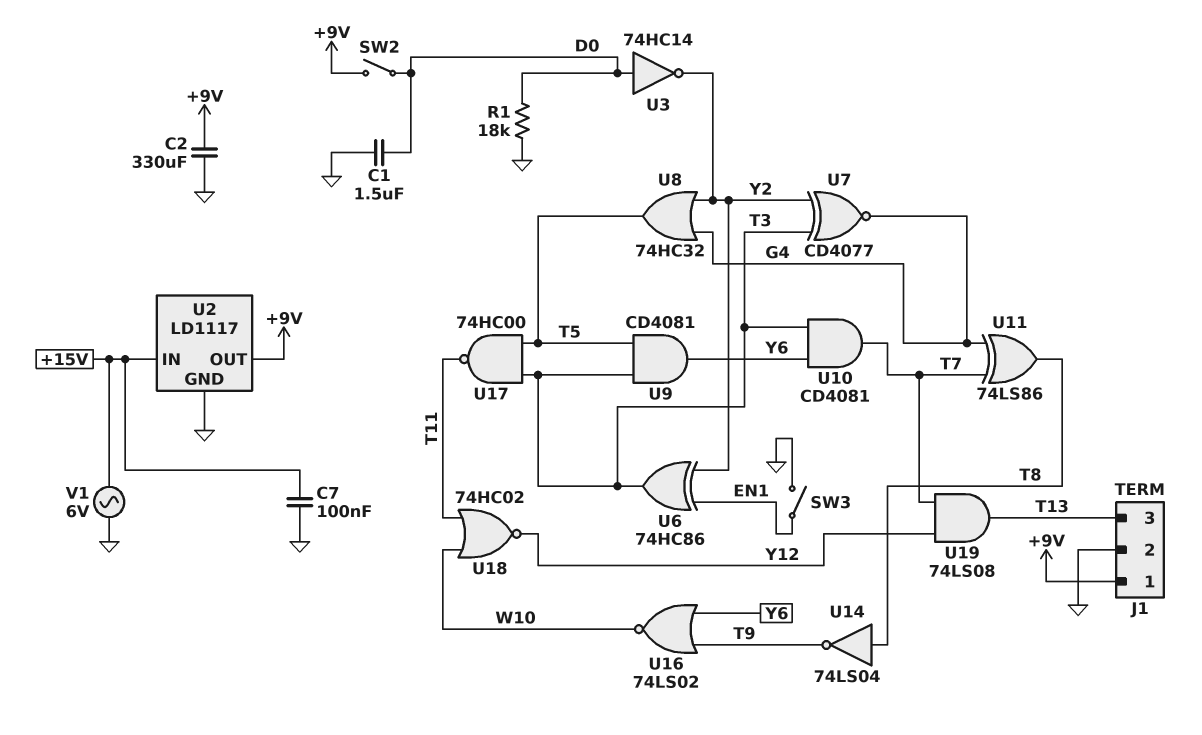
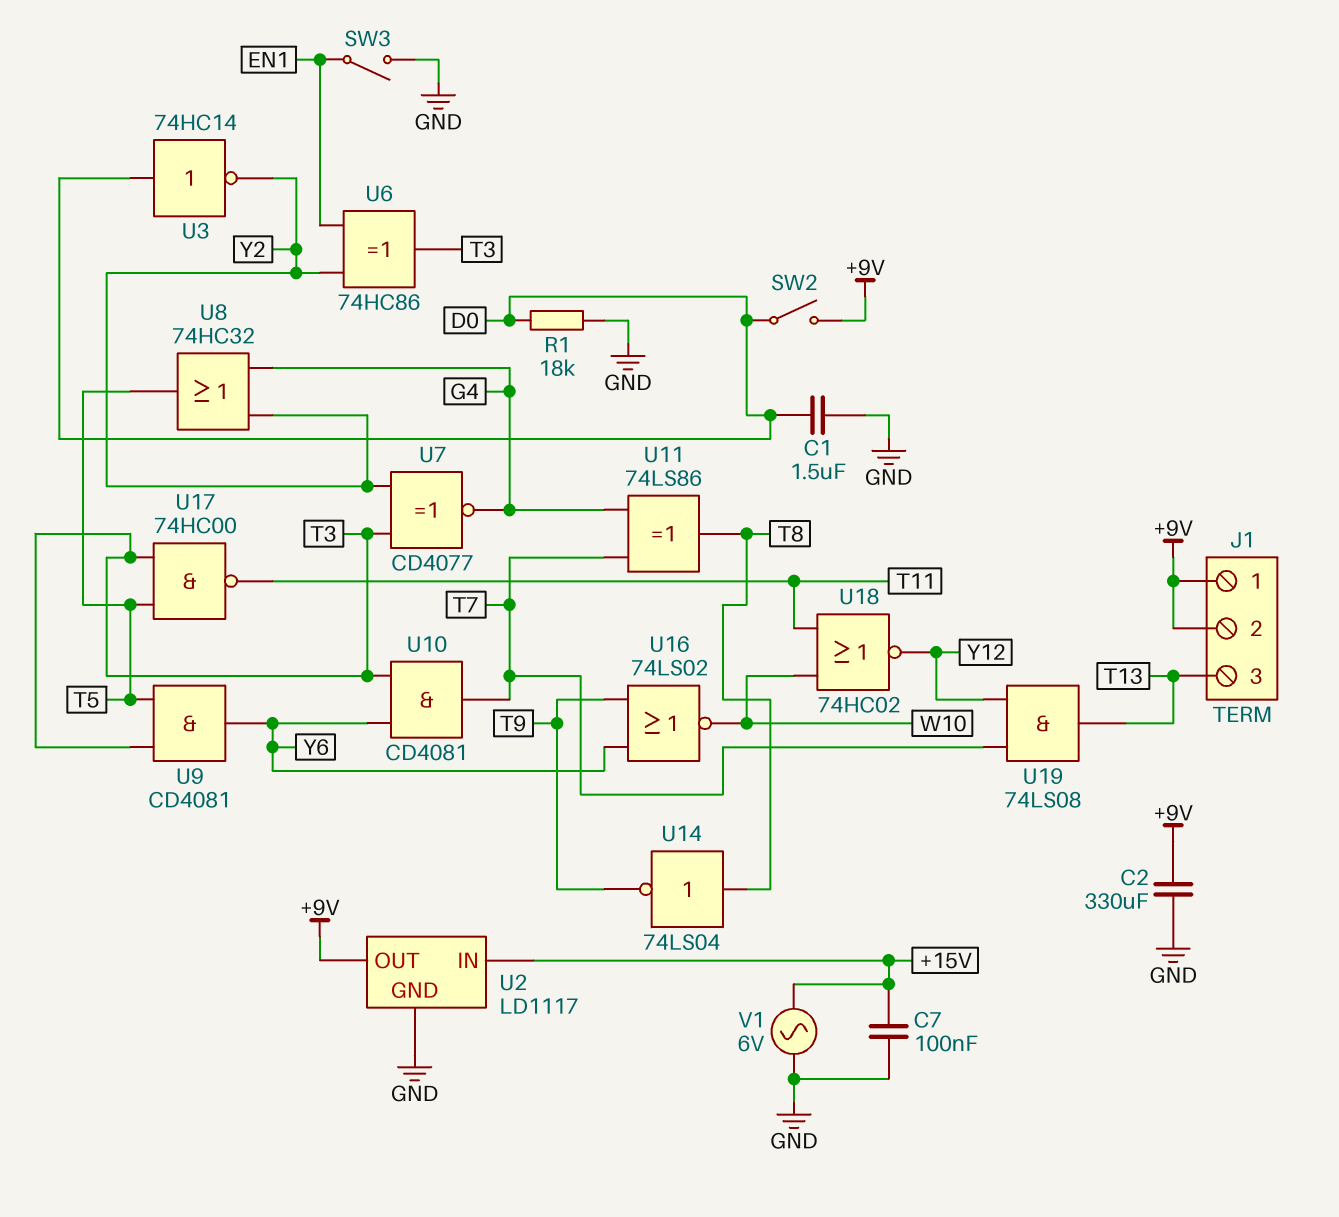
J1 pin 2: GND -> +9V

